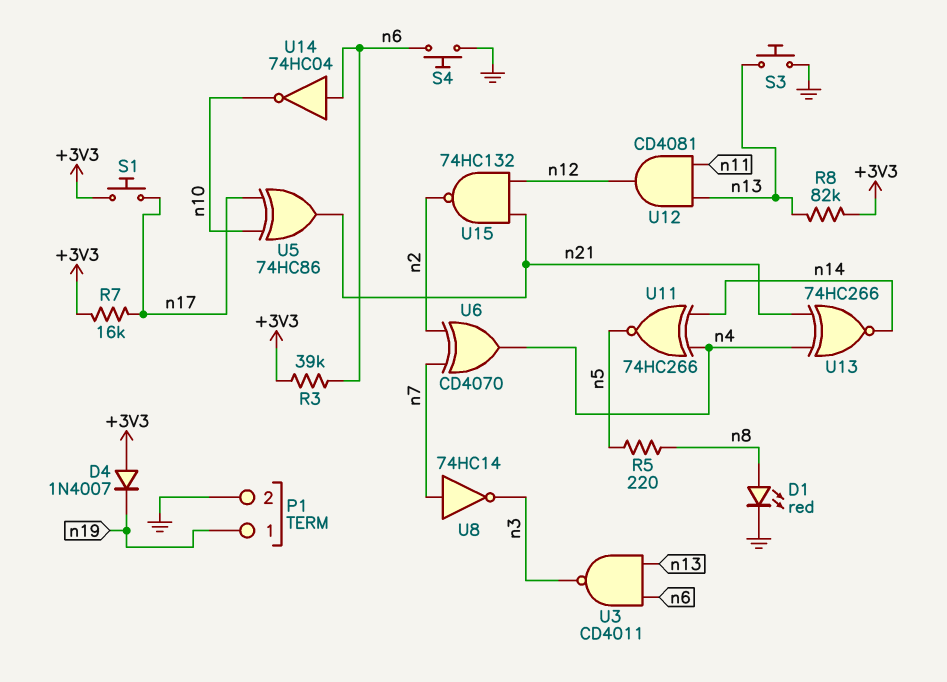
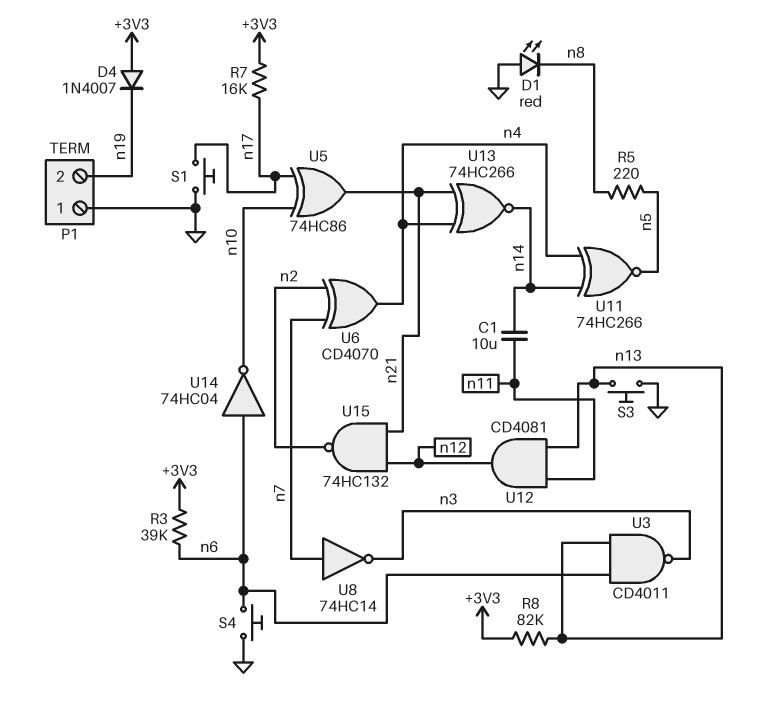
C1: none -> 10uF (n11, n14)
D1: LED red (A n8, K GND) -> LED red (A GND, K n8)
P1 pin 1: n19 -> GND
P1 pin 2: GND -> n19
S1: button (+3V3, n17) -> button (GND, n17)

